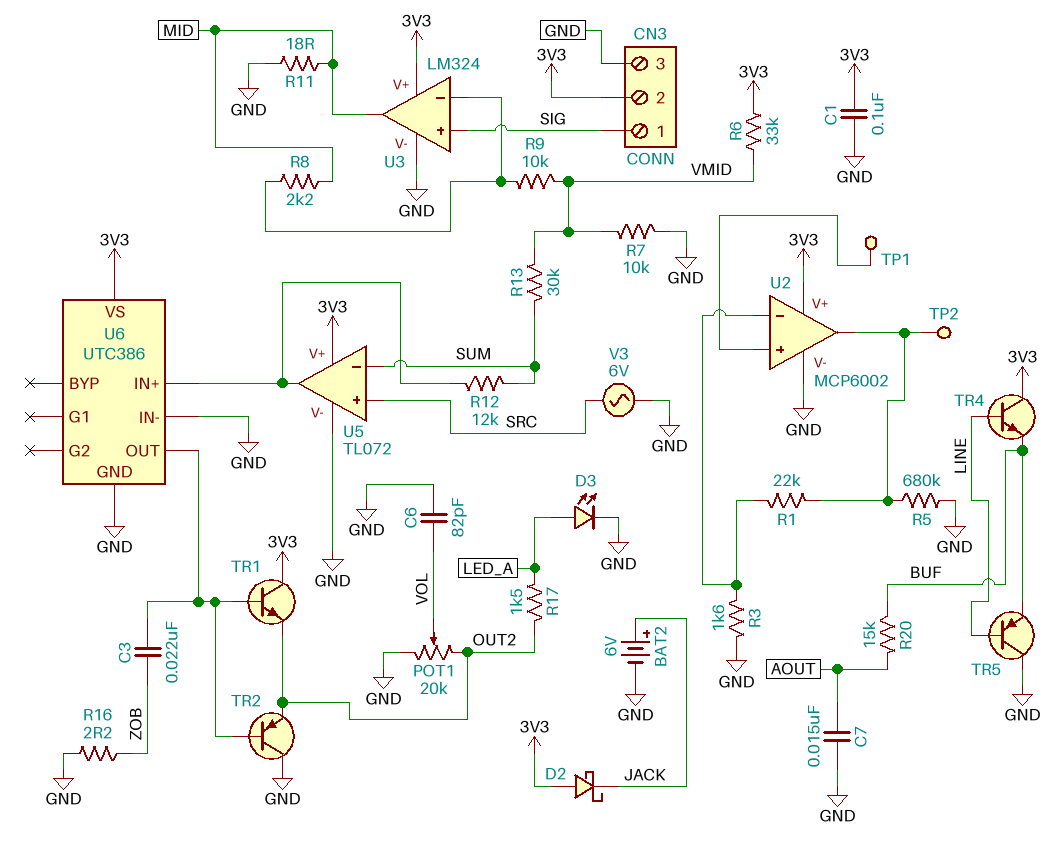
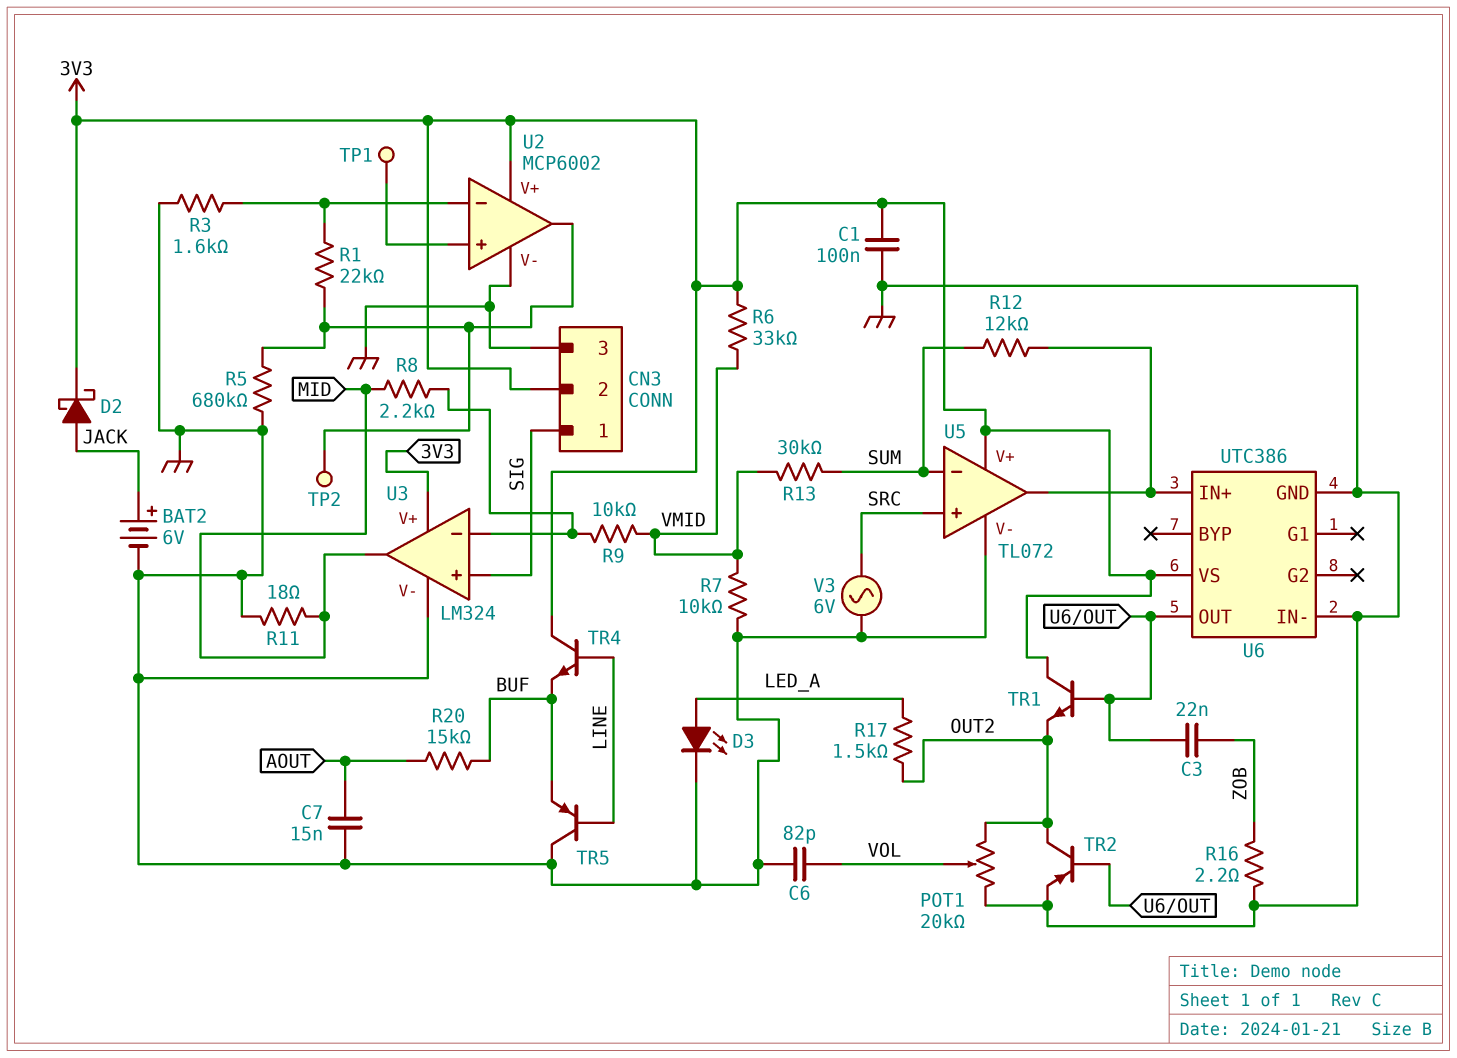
D2: schottky (A 3V3, K JACK) -> schottky (A JACK, K 3V3)
TR2: PNP (B U6/OUT, C GND, E OUT2) -> PNP (B U6/OUT, C OUT2, E GND)

